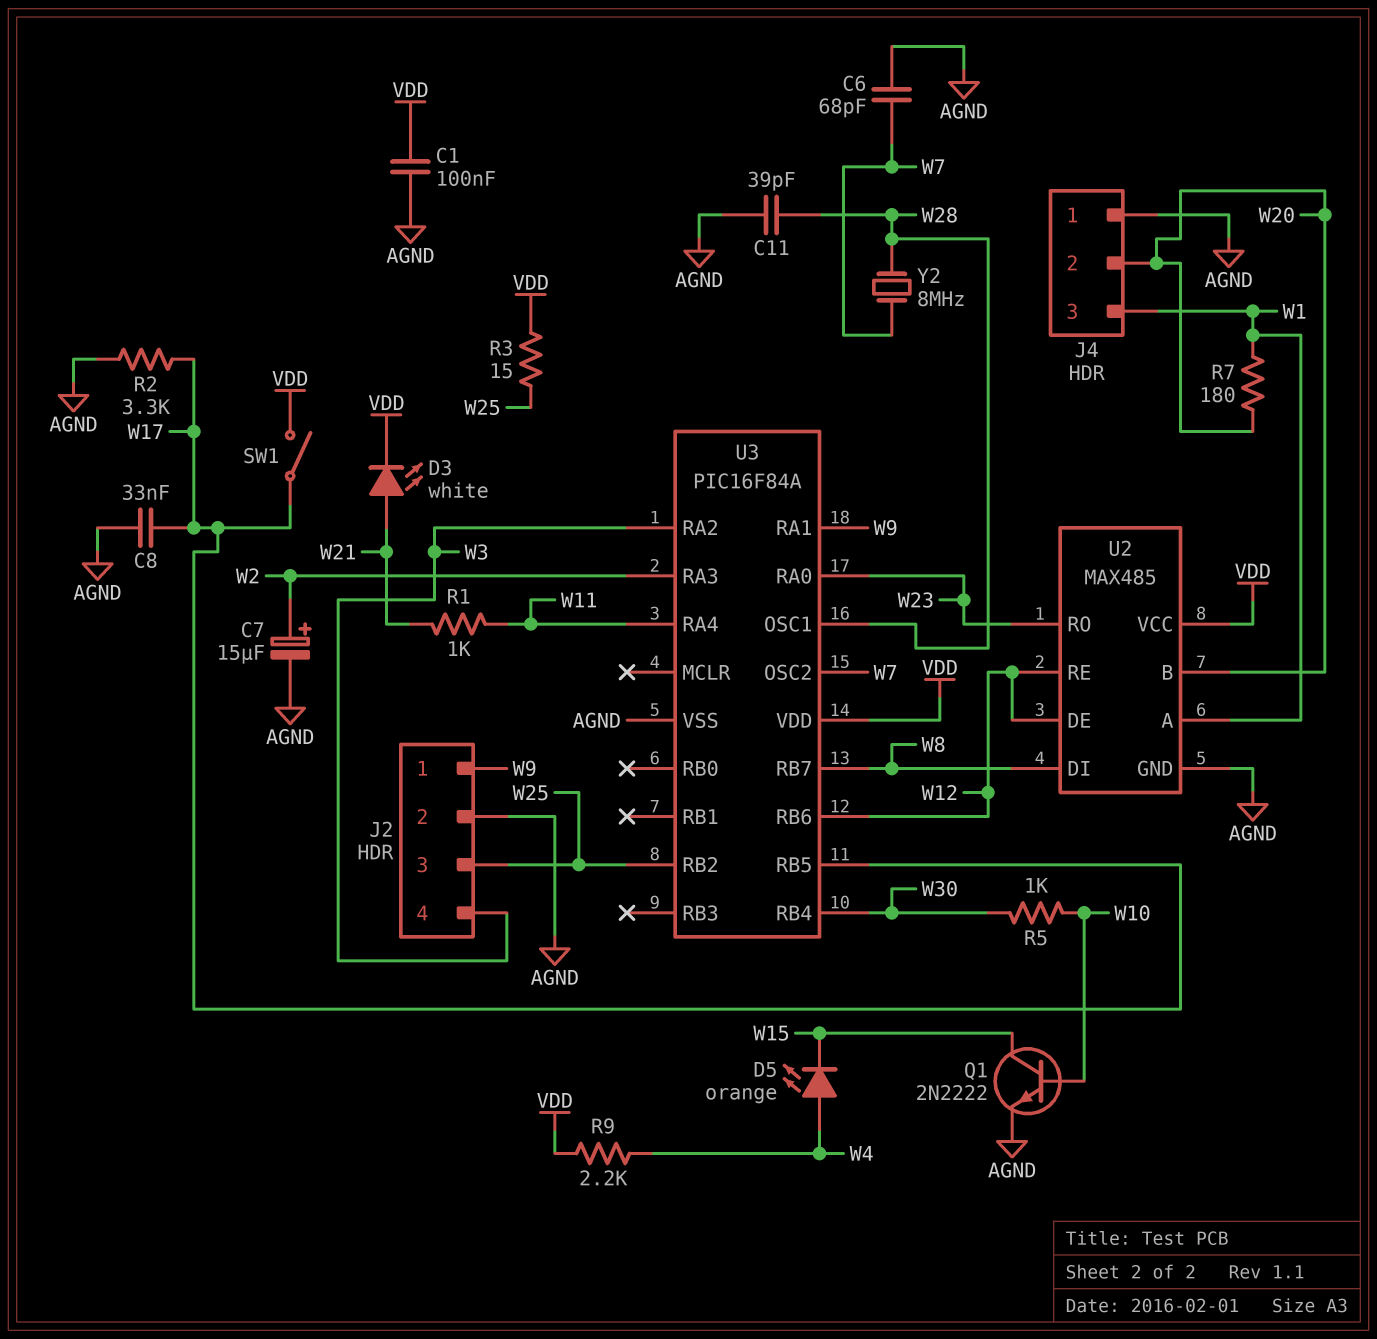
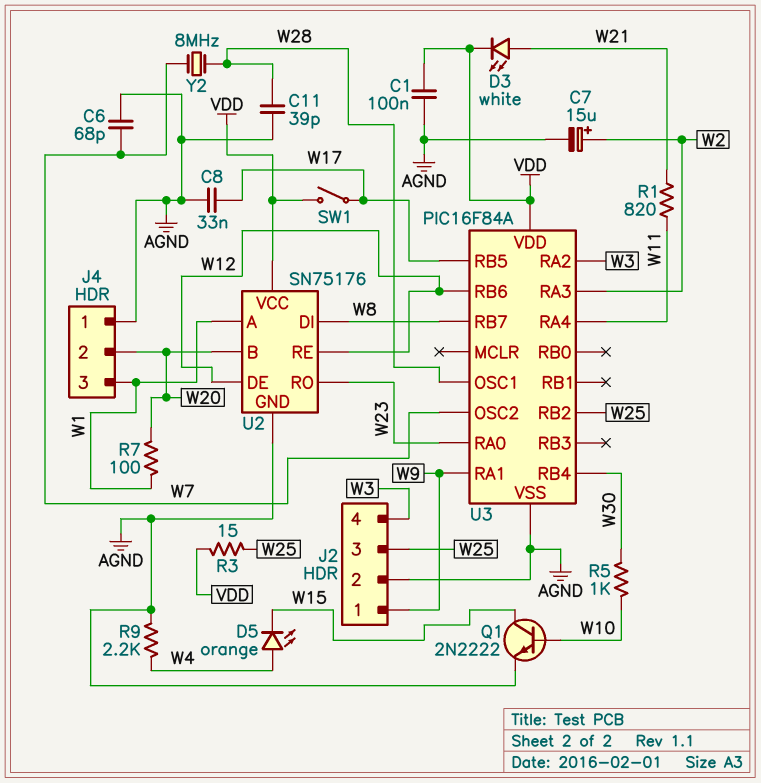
R1: 1k (W11, W21) -> 820 (W11, W21)
R2: 3.3k (AGND, W17) -> none
R7: 180 (W1, W20) -> 100 (W1, W20)
R9: 2.2k (VDD, W4) -> 2.2k (AGND, W4)
U2: MAX485 -> SN75176

